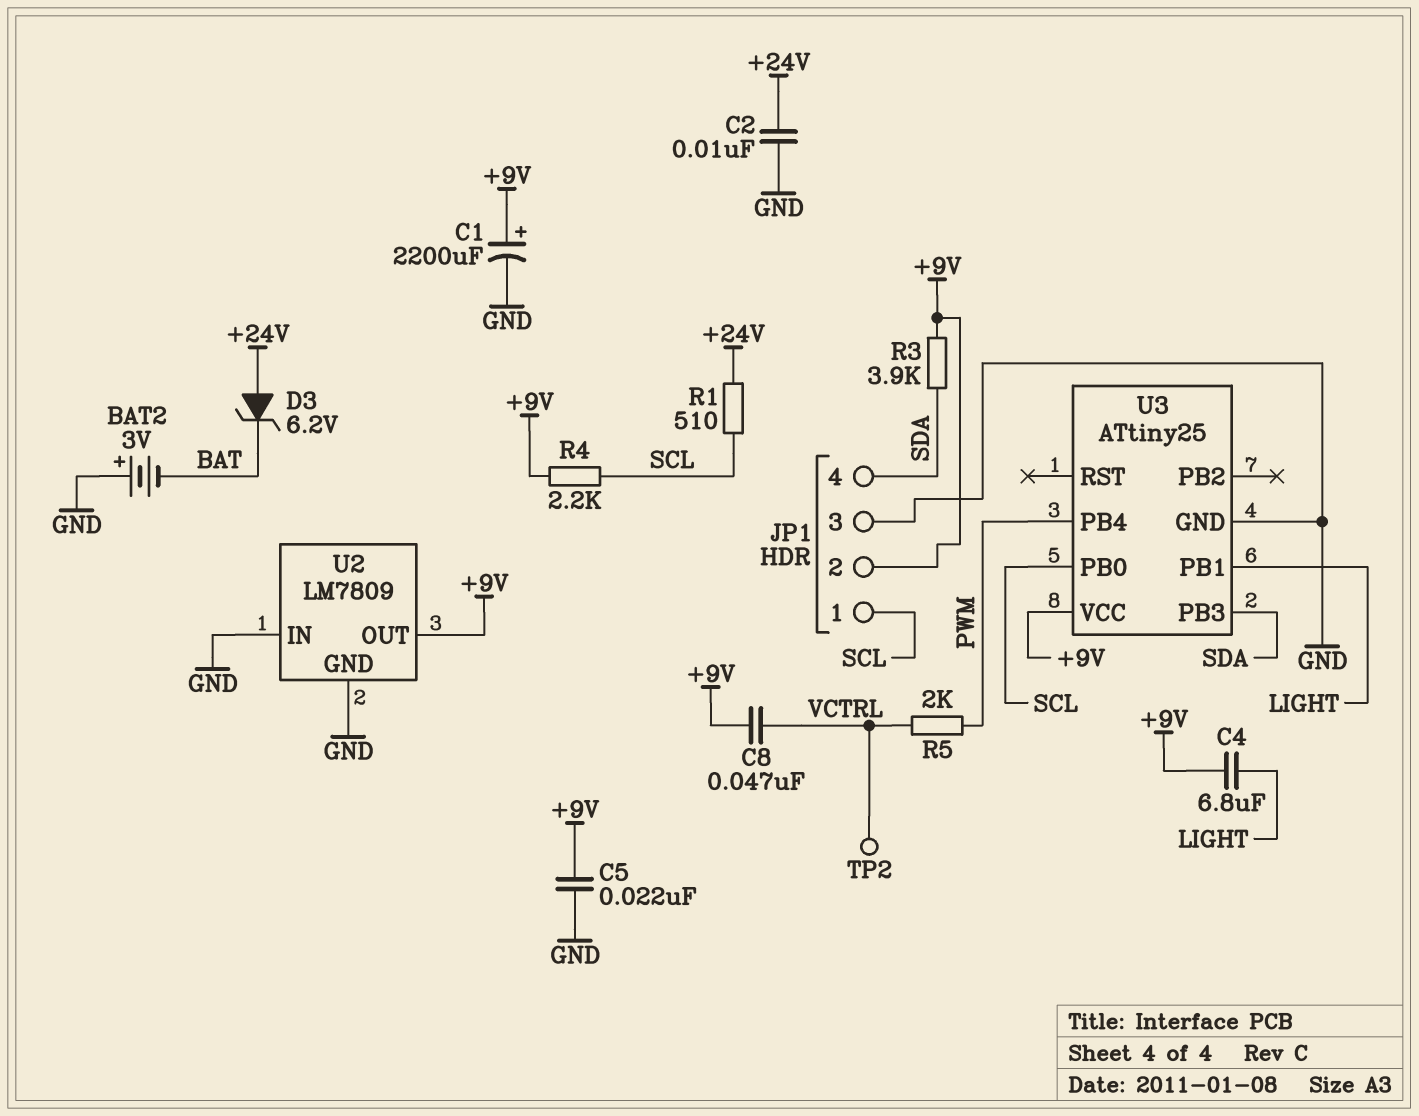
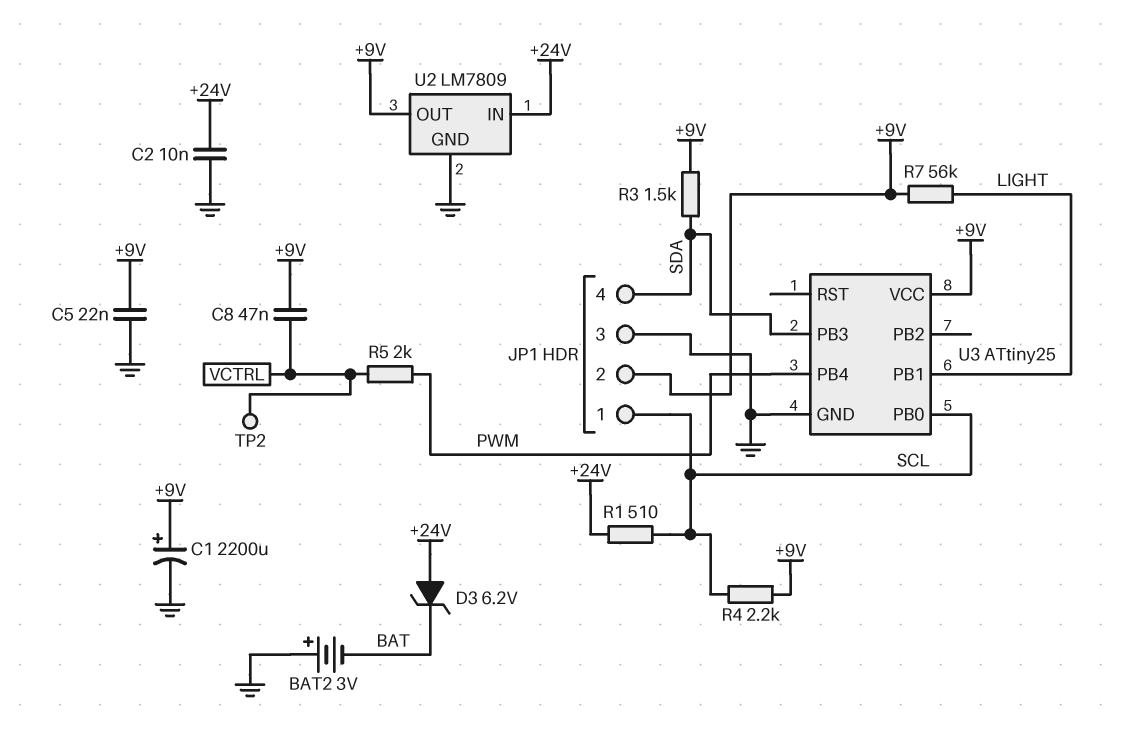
C4: 6.8uF (+9V, LIGHT) -> none
R3: 3.9k (+9V, SDA) -> 1.5k (+9V, SDA)
R7: none -> 56k (+9V, LIGHT)
U2 pin IN: GND -> +24V

